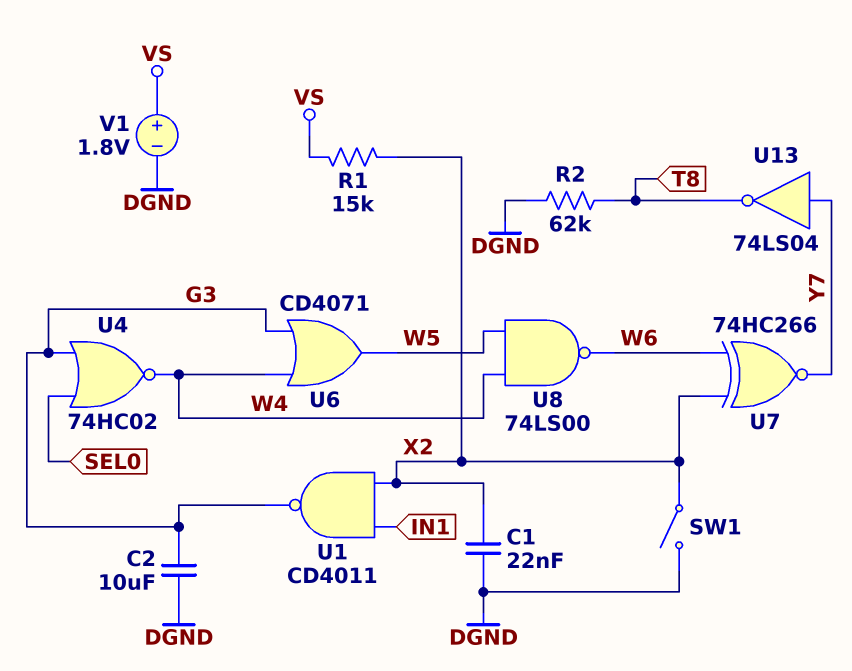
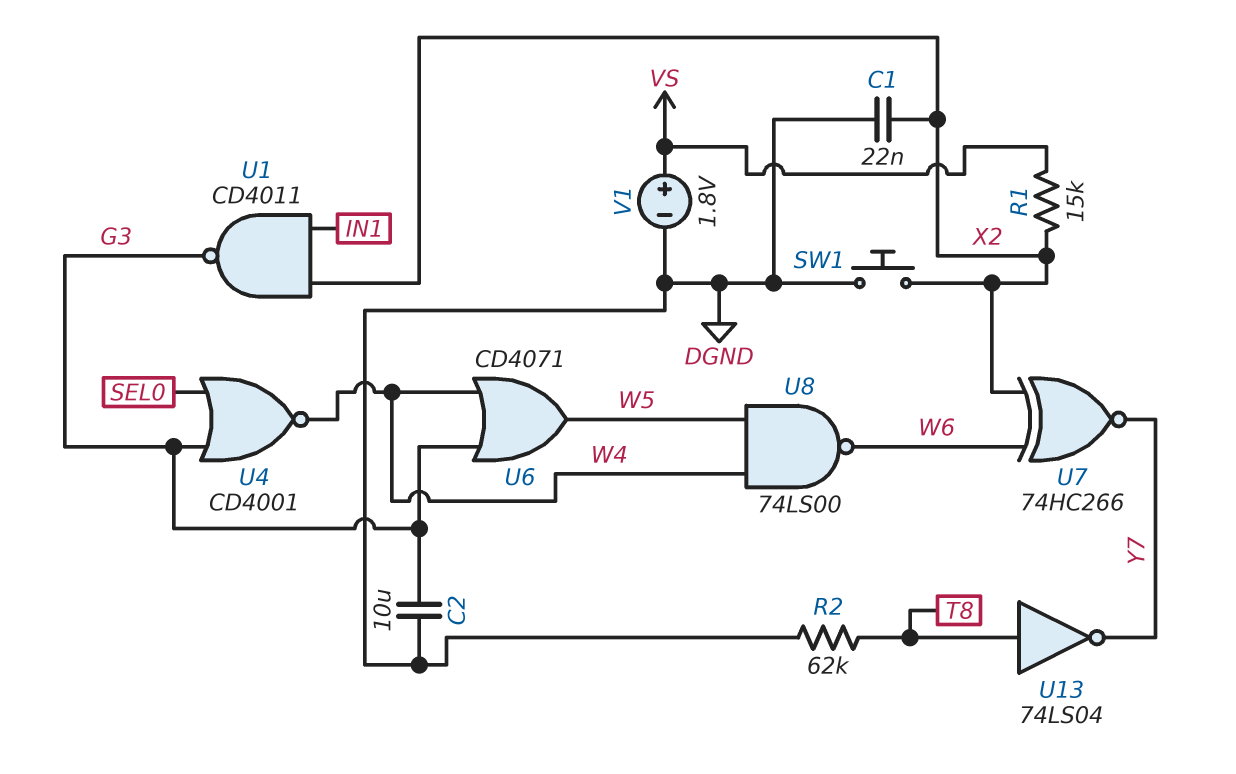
SW1: switch (DGND, X2) -> button (DGND, X2)
U4: NOR 74HC02 (in G3, in SEL0, out W4) -> NOR CD4001 (in G3, in SEL0, out W4)
U13: NOT 74LS04 (in Y7, out T8) -> NOT 74LS04 (in T8, out Y7)

